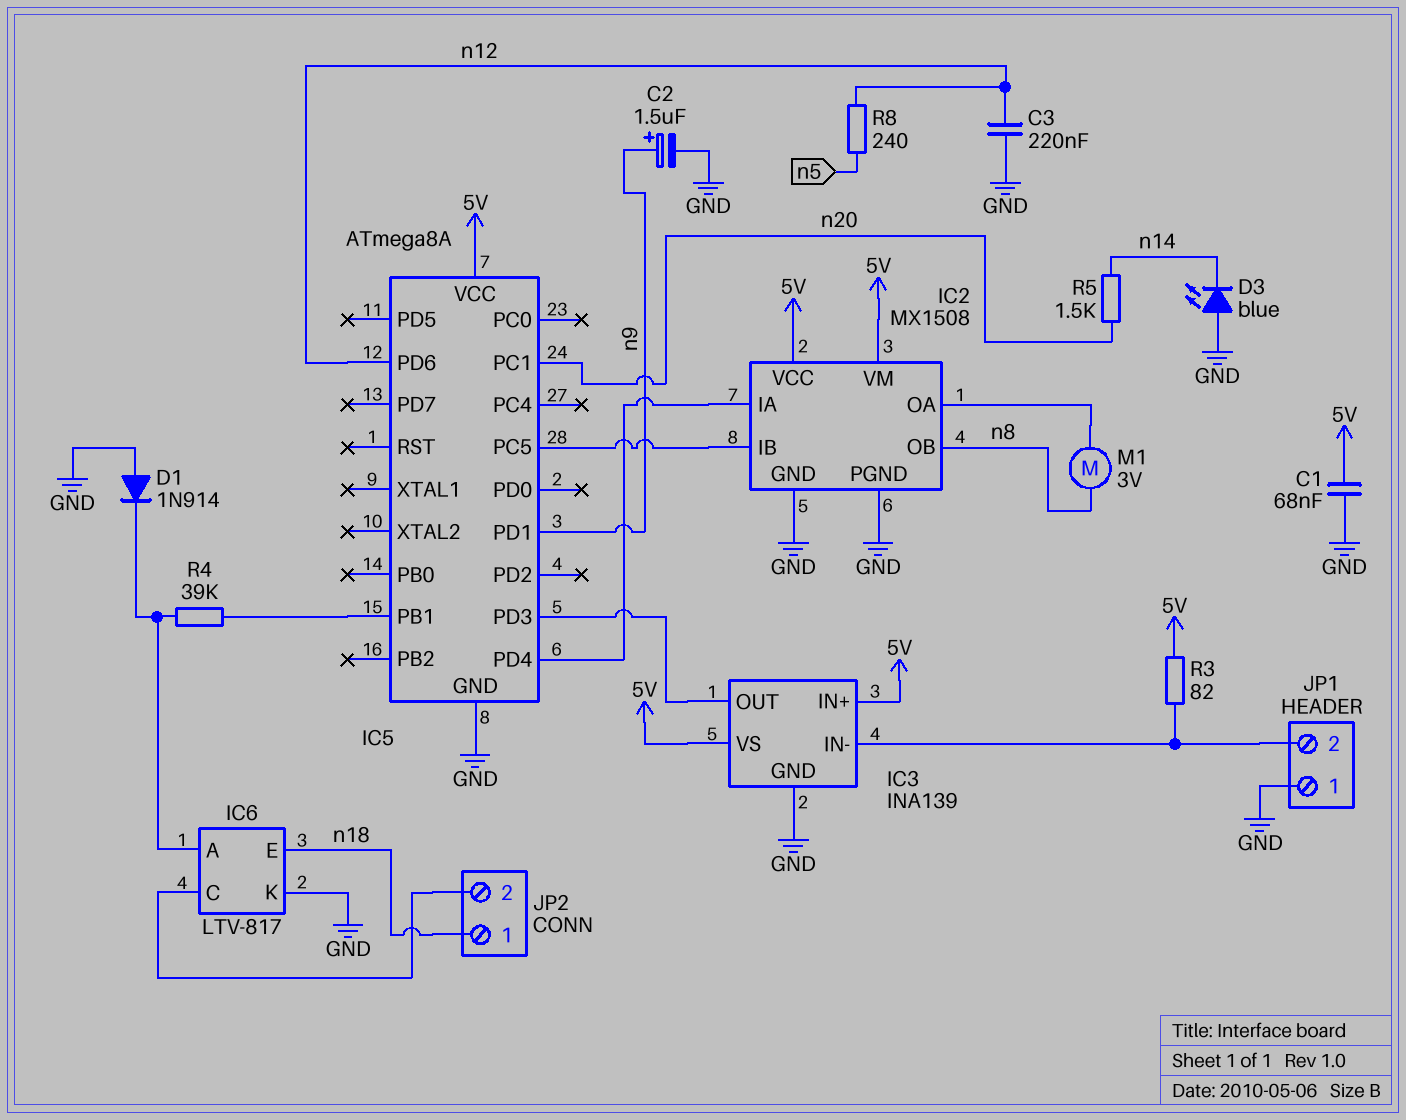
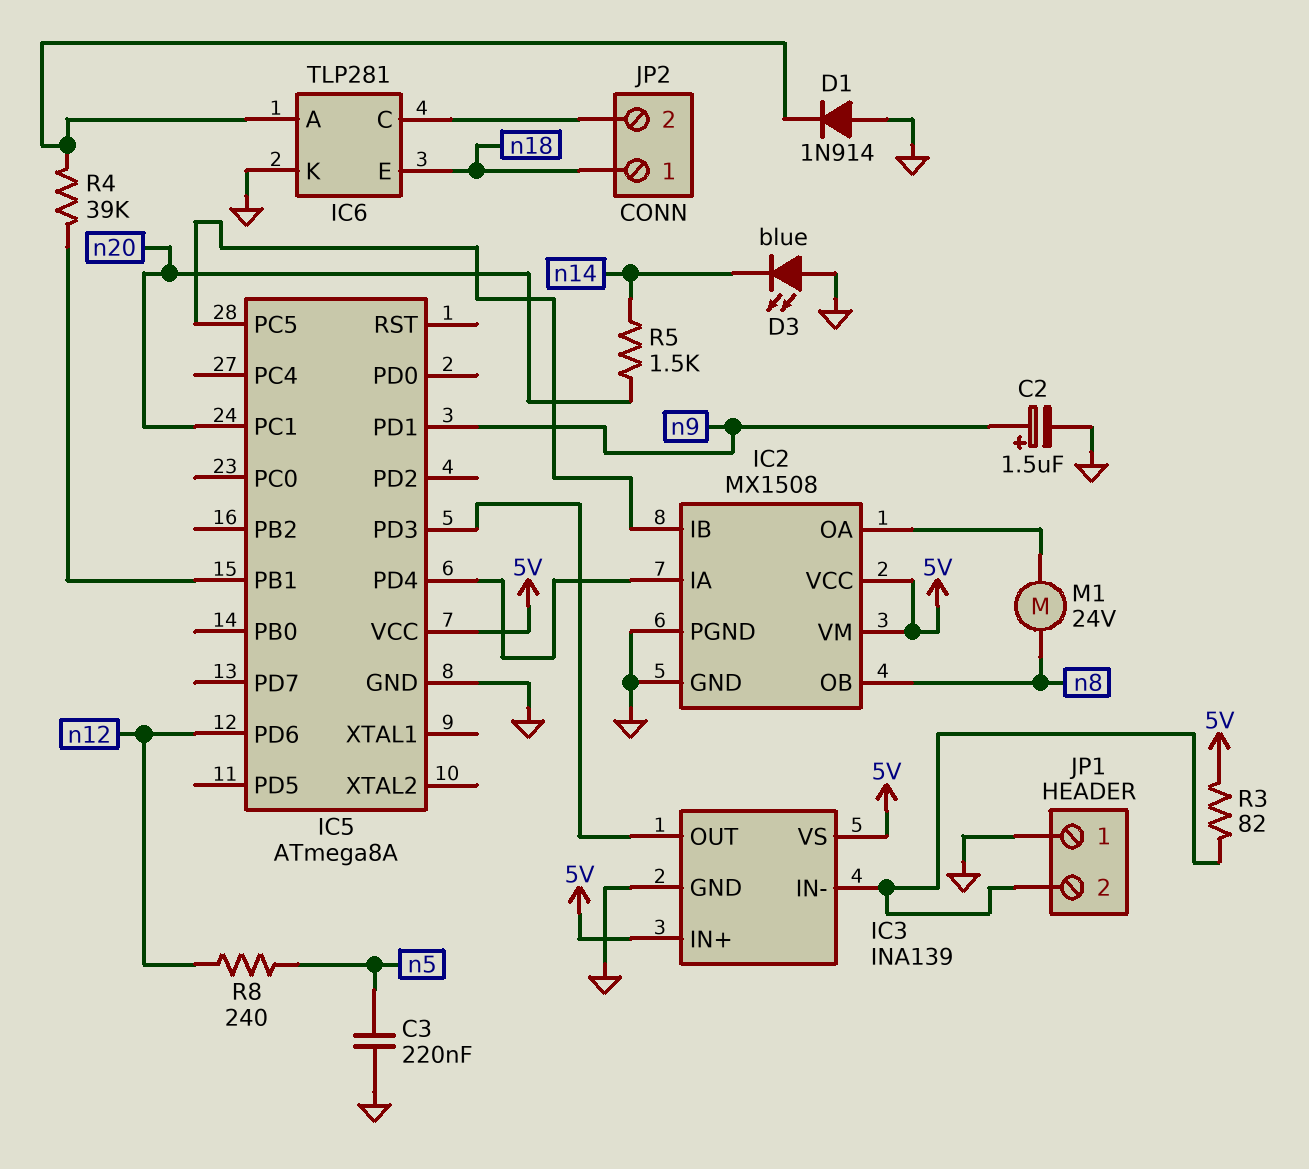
C1: 68nF (5V, GND) -> none
C3: 220nF (GND, n12) -> 220nF (GND, n5)
IC6: LTV-817 -> TLP281
M1: motor 3V (IC2/OA, n8) -> motor 24V (IC2/OA, n8)

